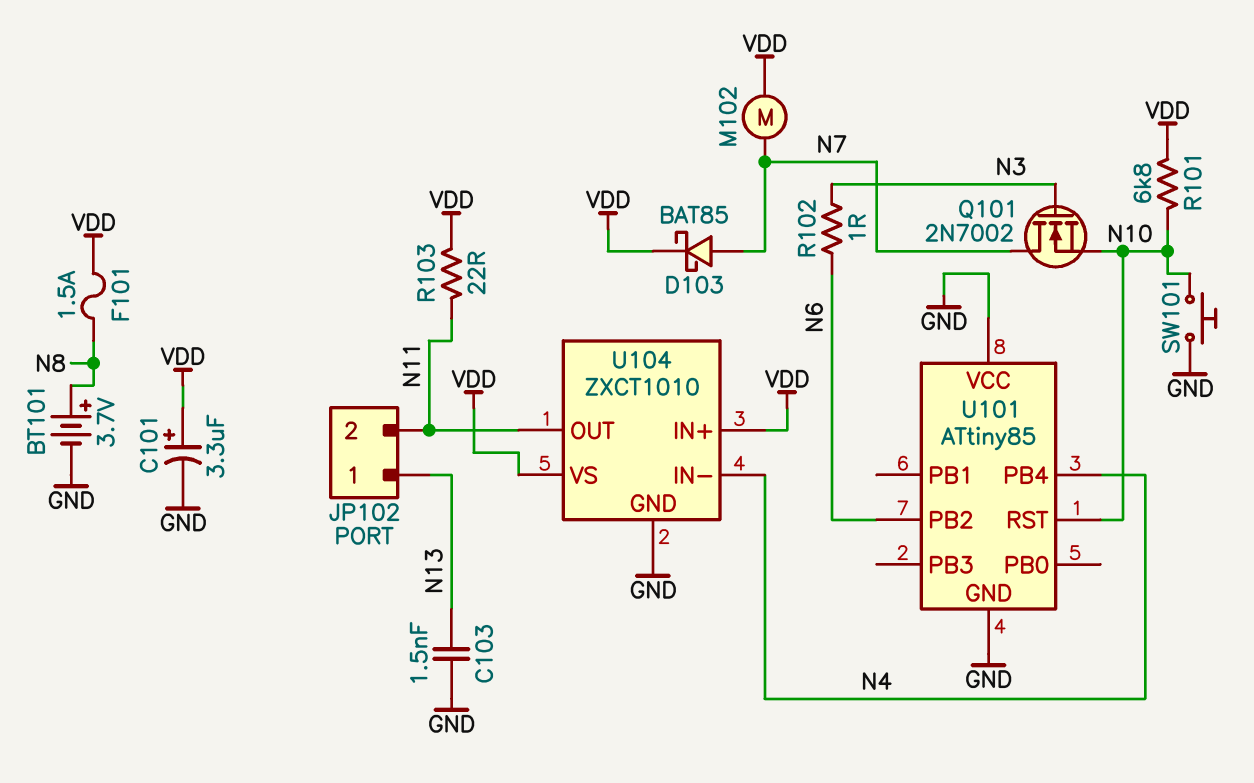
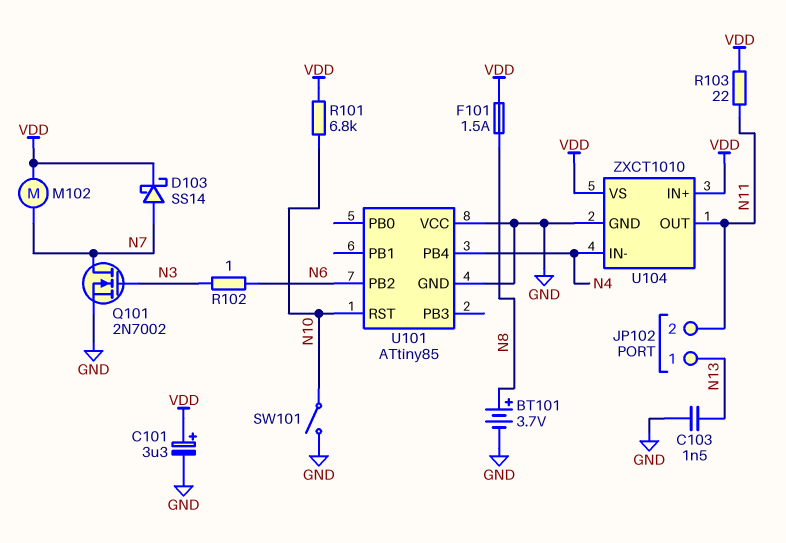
D103: schottky BAT85 (A N7, K VDD) -> schottky SS14 (A N7, K VDD)
Q101: NMOS 2N7002 (G N3, D N7, S N10) -> NMOS 2N7002 (G N3, D N7, S GND)
SW101: button (GND, N10) -> switch (GND, N10)

